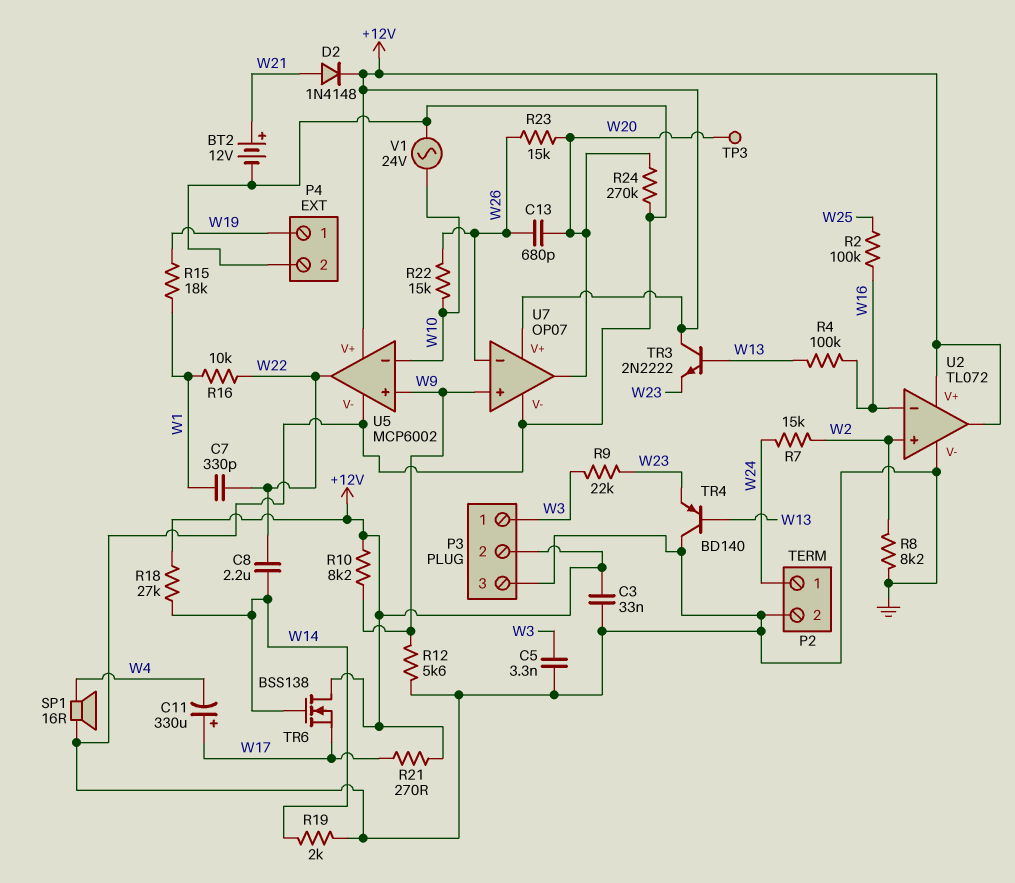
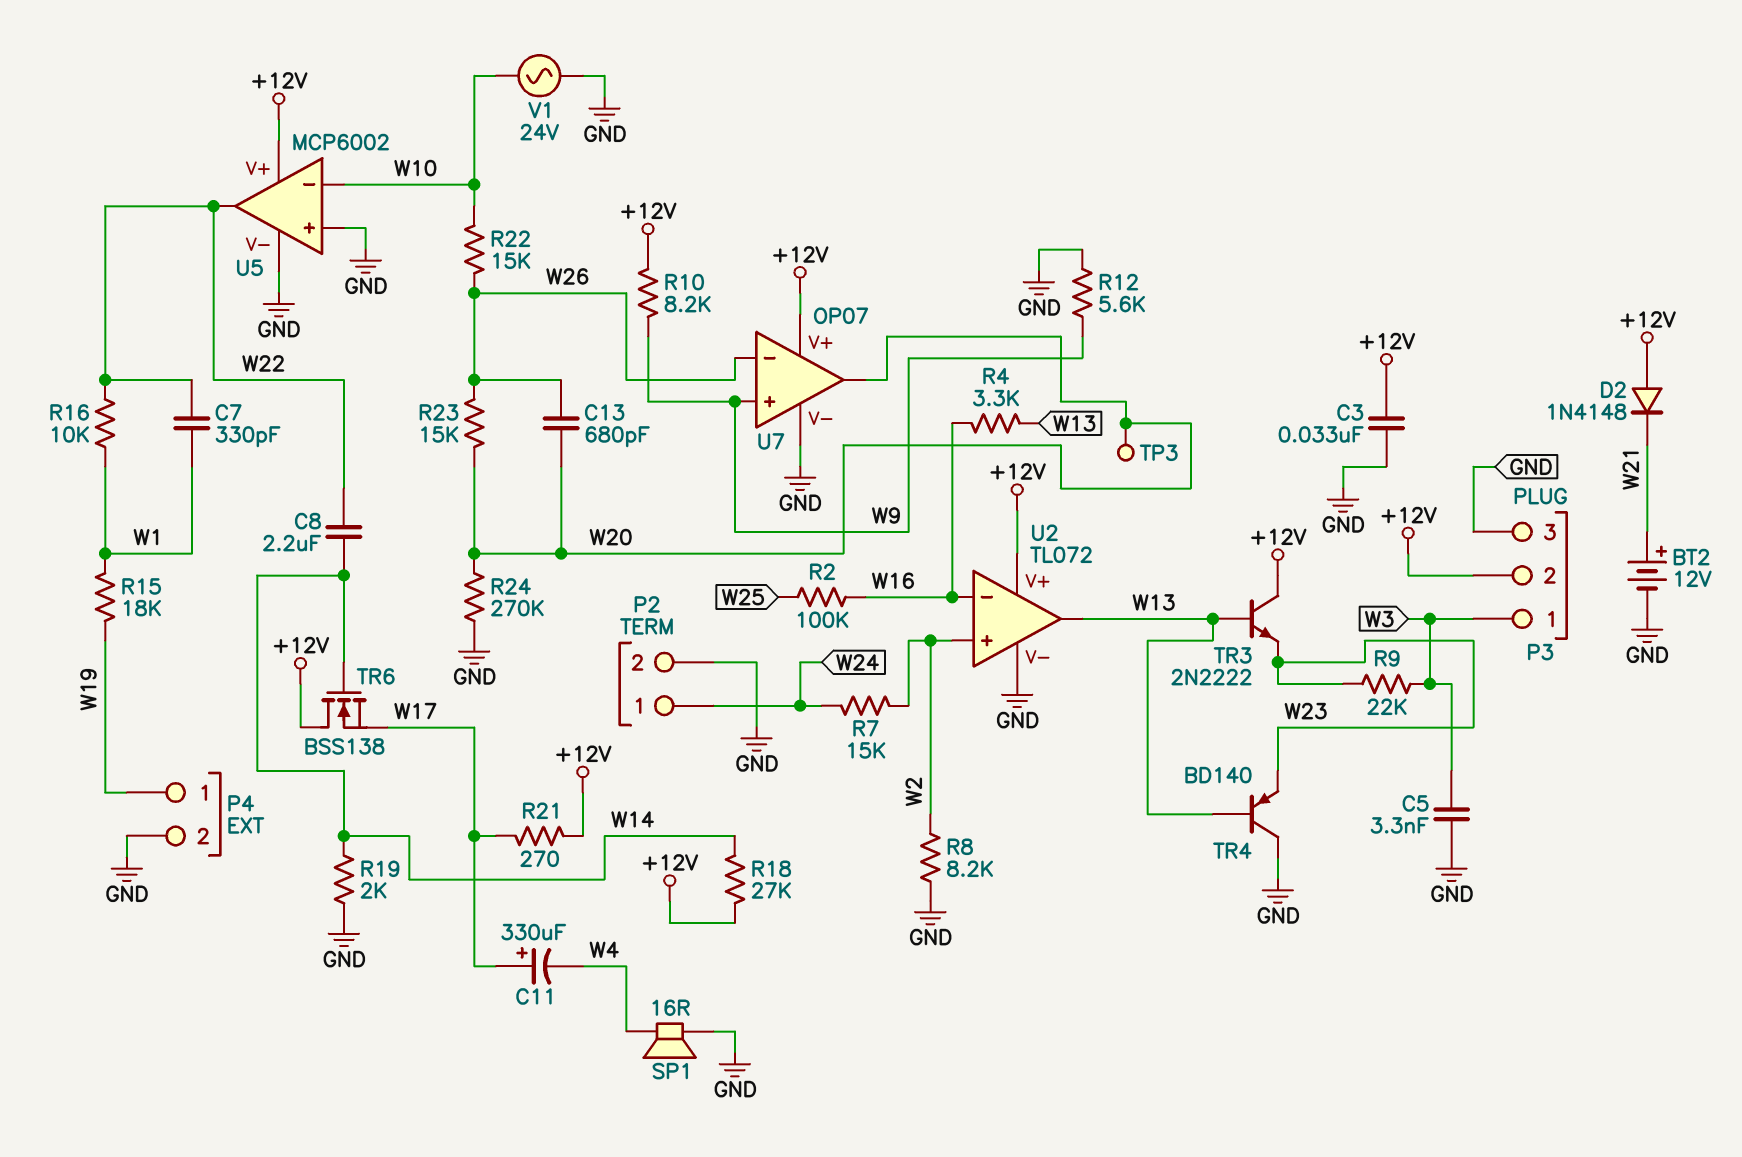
D2: diode 1N4148 (A W21, K +12V) -> diode 1N4148 (A +12V, K W21)
R4: 100k (W13, W16) -> 3.3k (W13, W16)
U2 pin out: +12V -> W13
U5 pin in+: W9 -> GND

